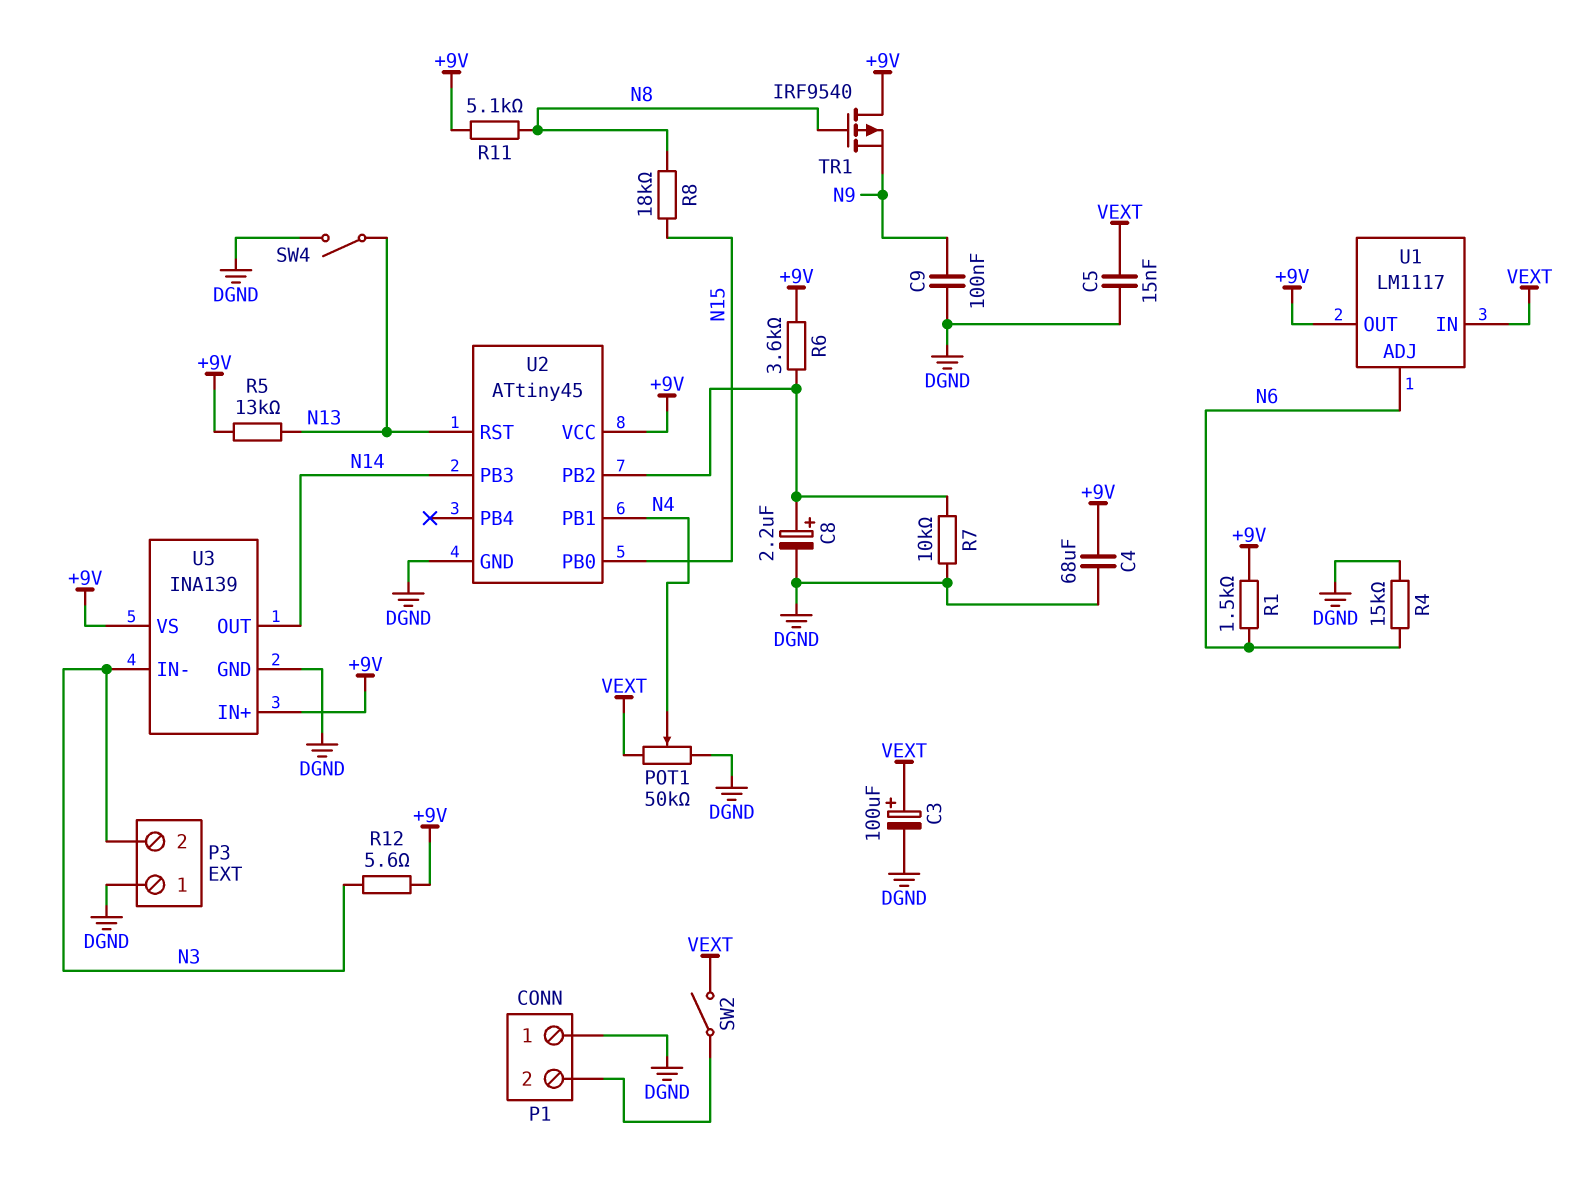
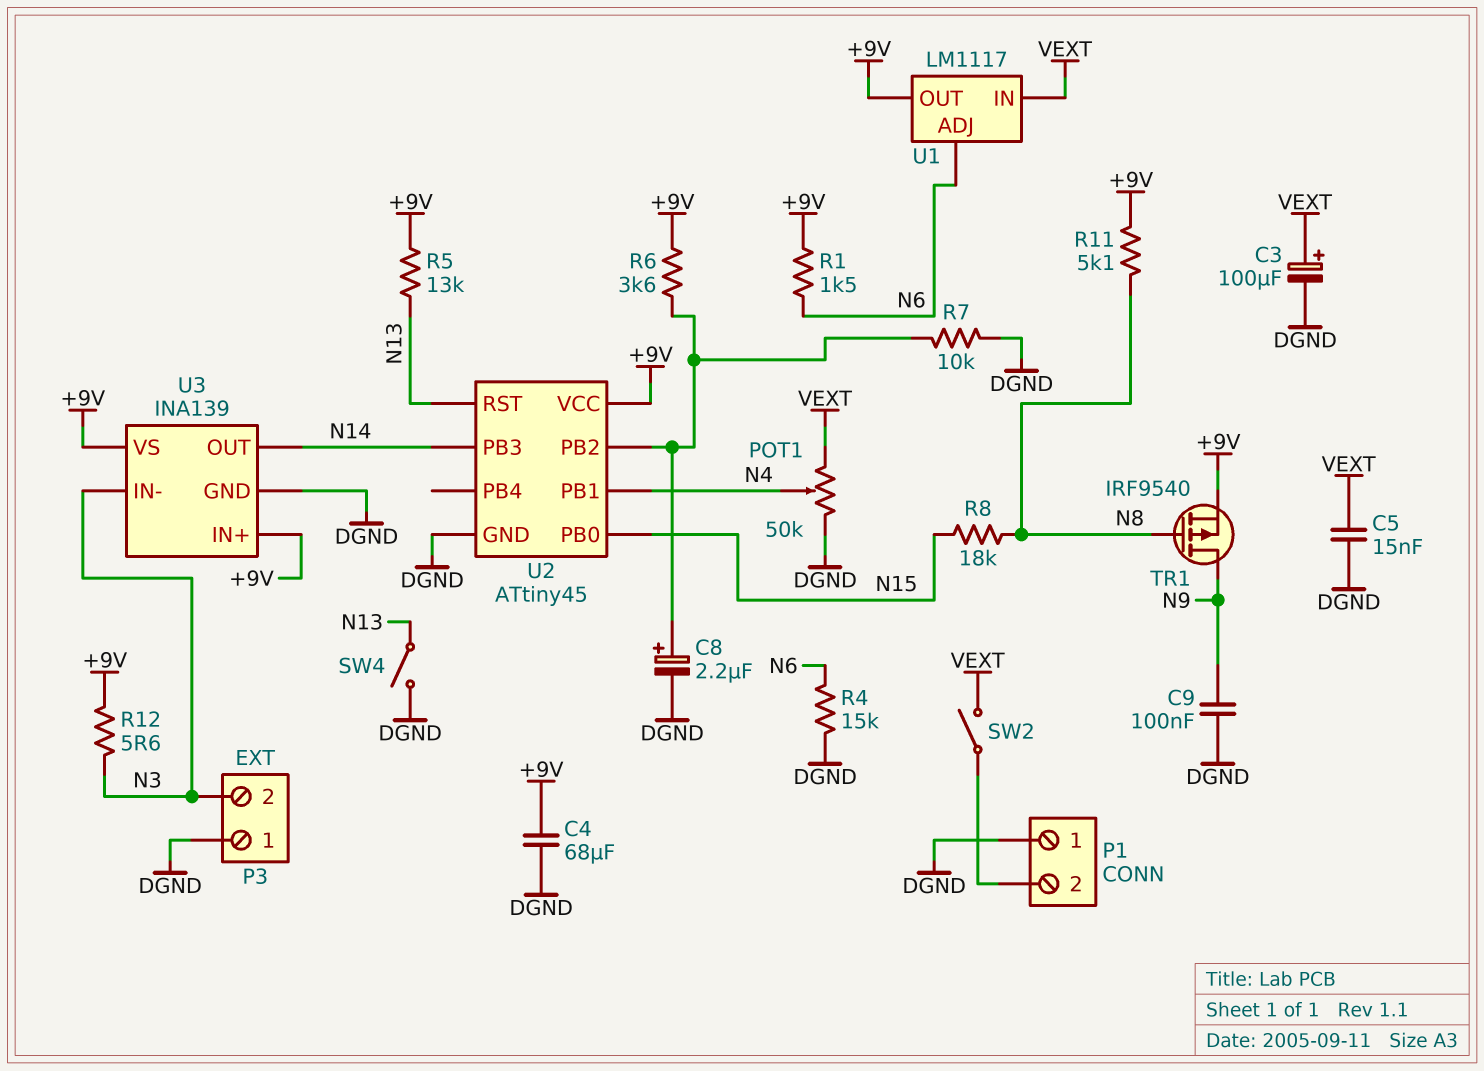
TR1: PMOS IRF9540 (G N8, D +9V, S N9) -> PMOS IRF9540 (G N8, D N9, S +9V)

